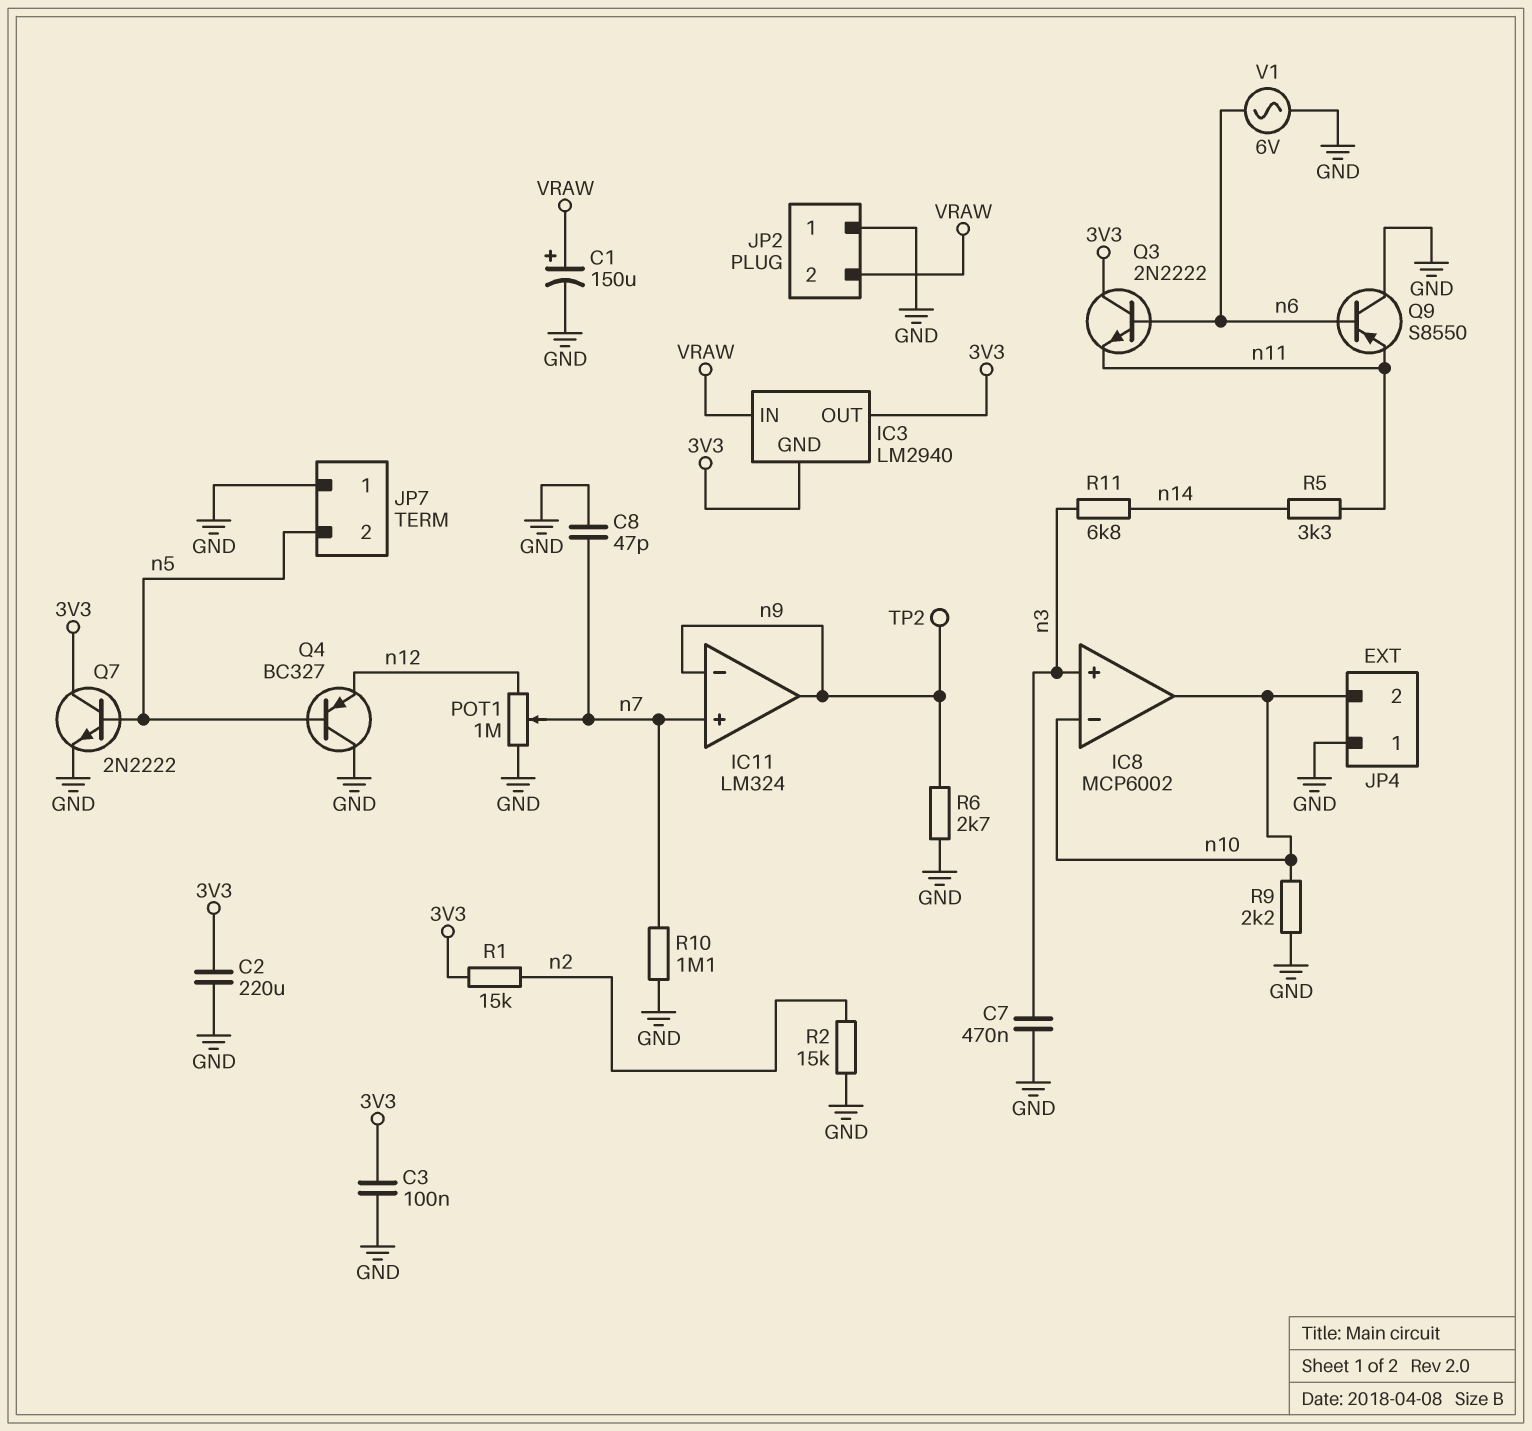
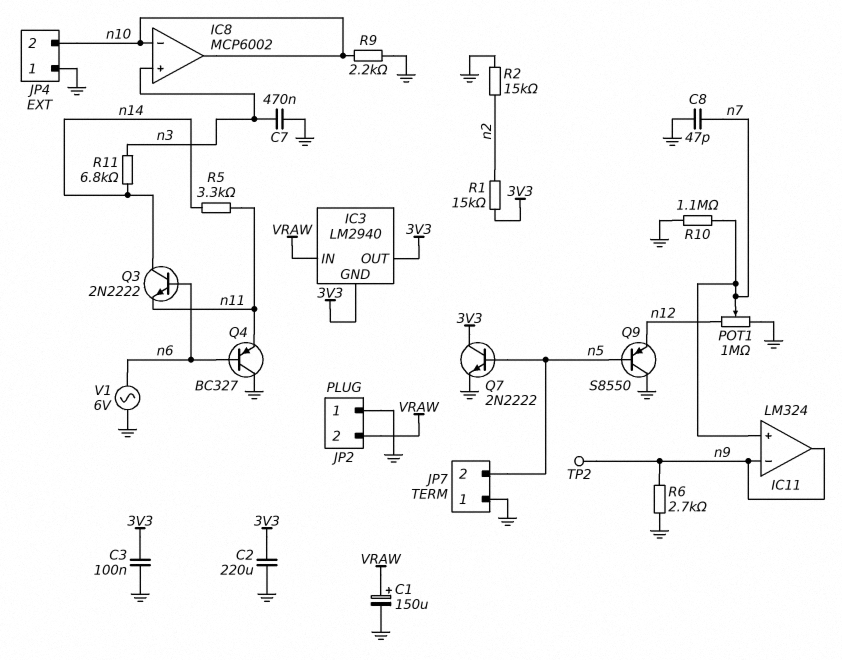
Q3: NPN 2N2222 (B n6, C 3V3, E n11) -> NPN 2N2222 (B n6, C n14, E n11)
Q4: PNP BC327 (B n5, C GND, E n12) -> PNP BC327 (B n6, C GND, E n11)
Q9: PNP S8550 (B n6, C GND, E n11) -> PNP S8550 (B n5, C GND, E n12)

